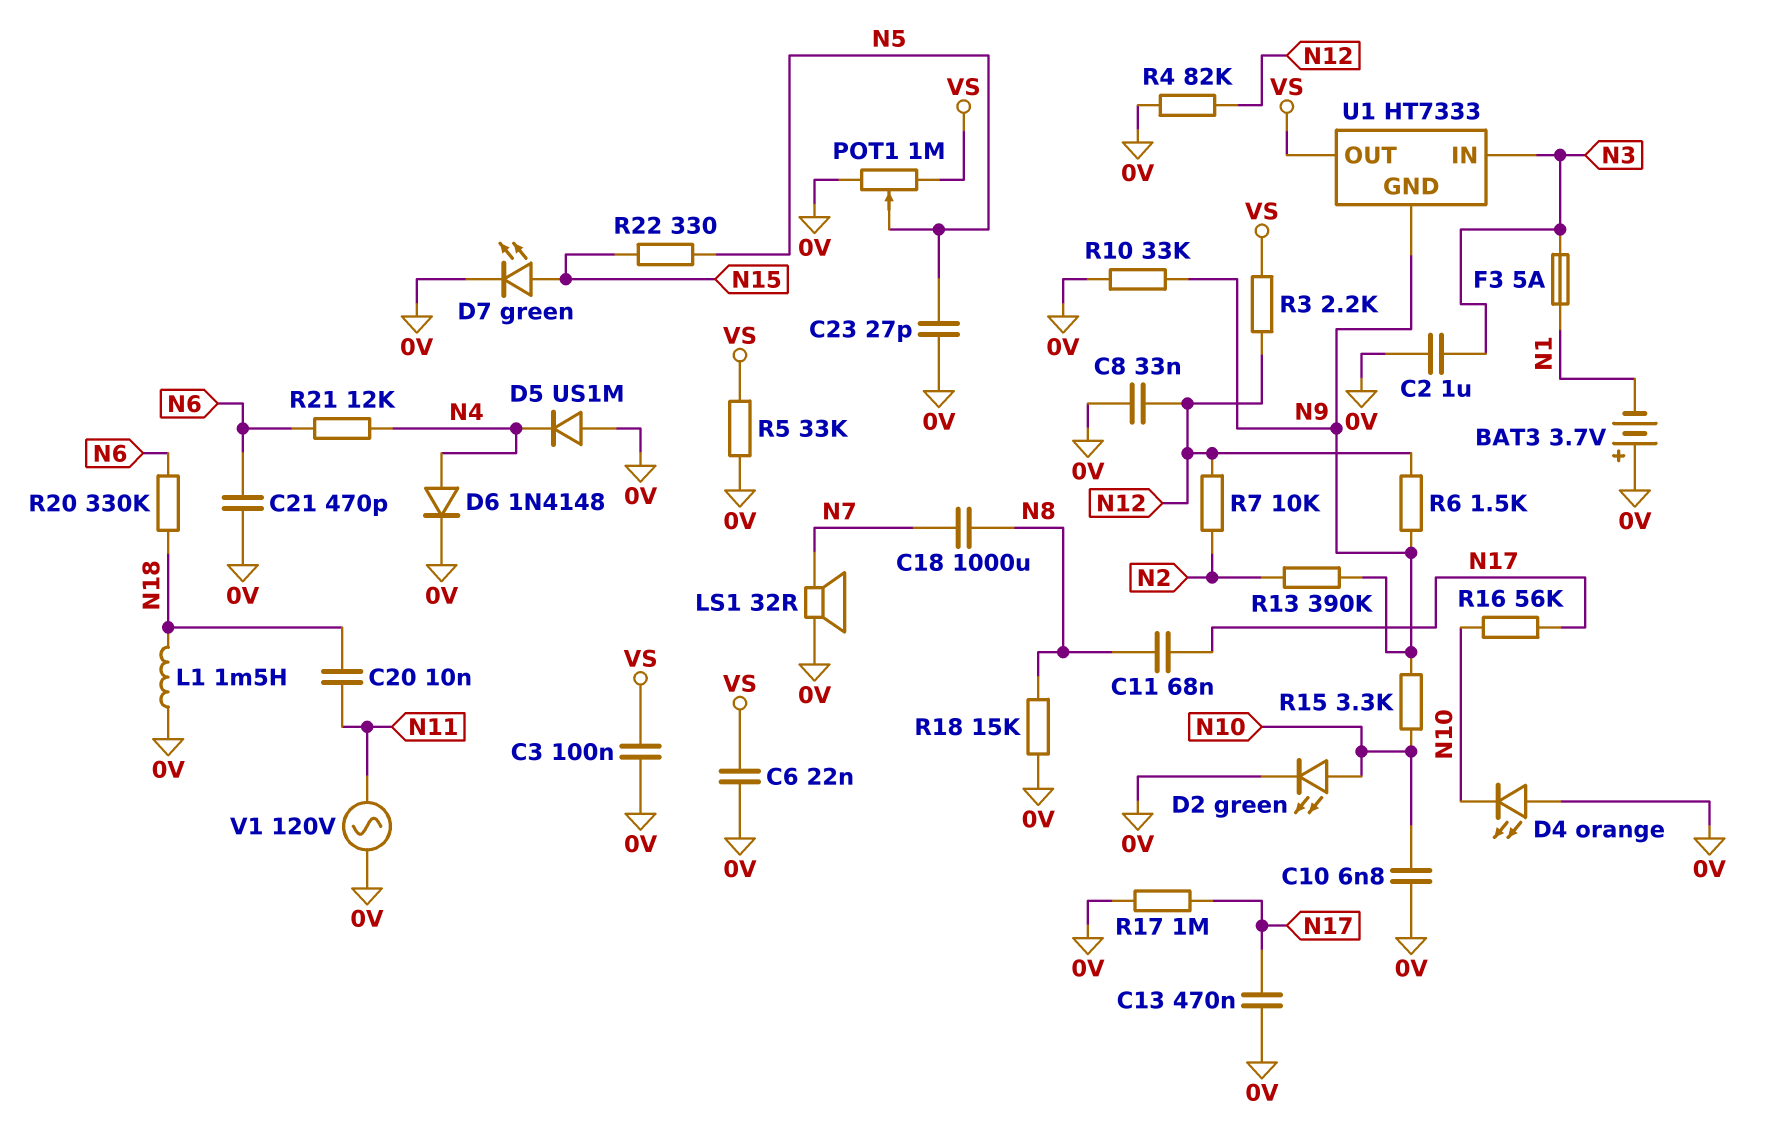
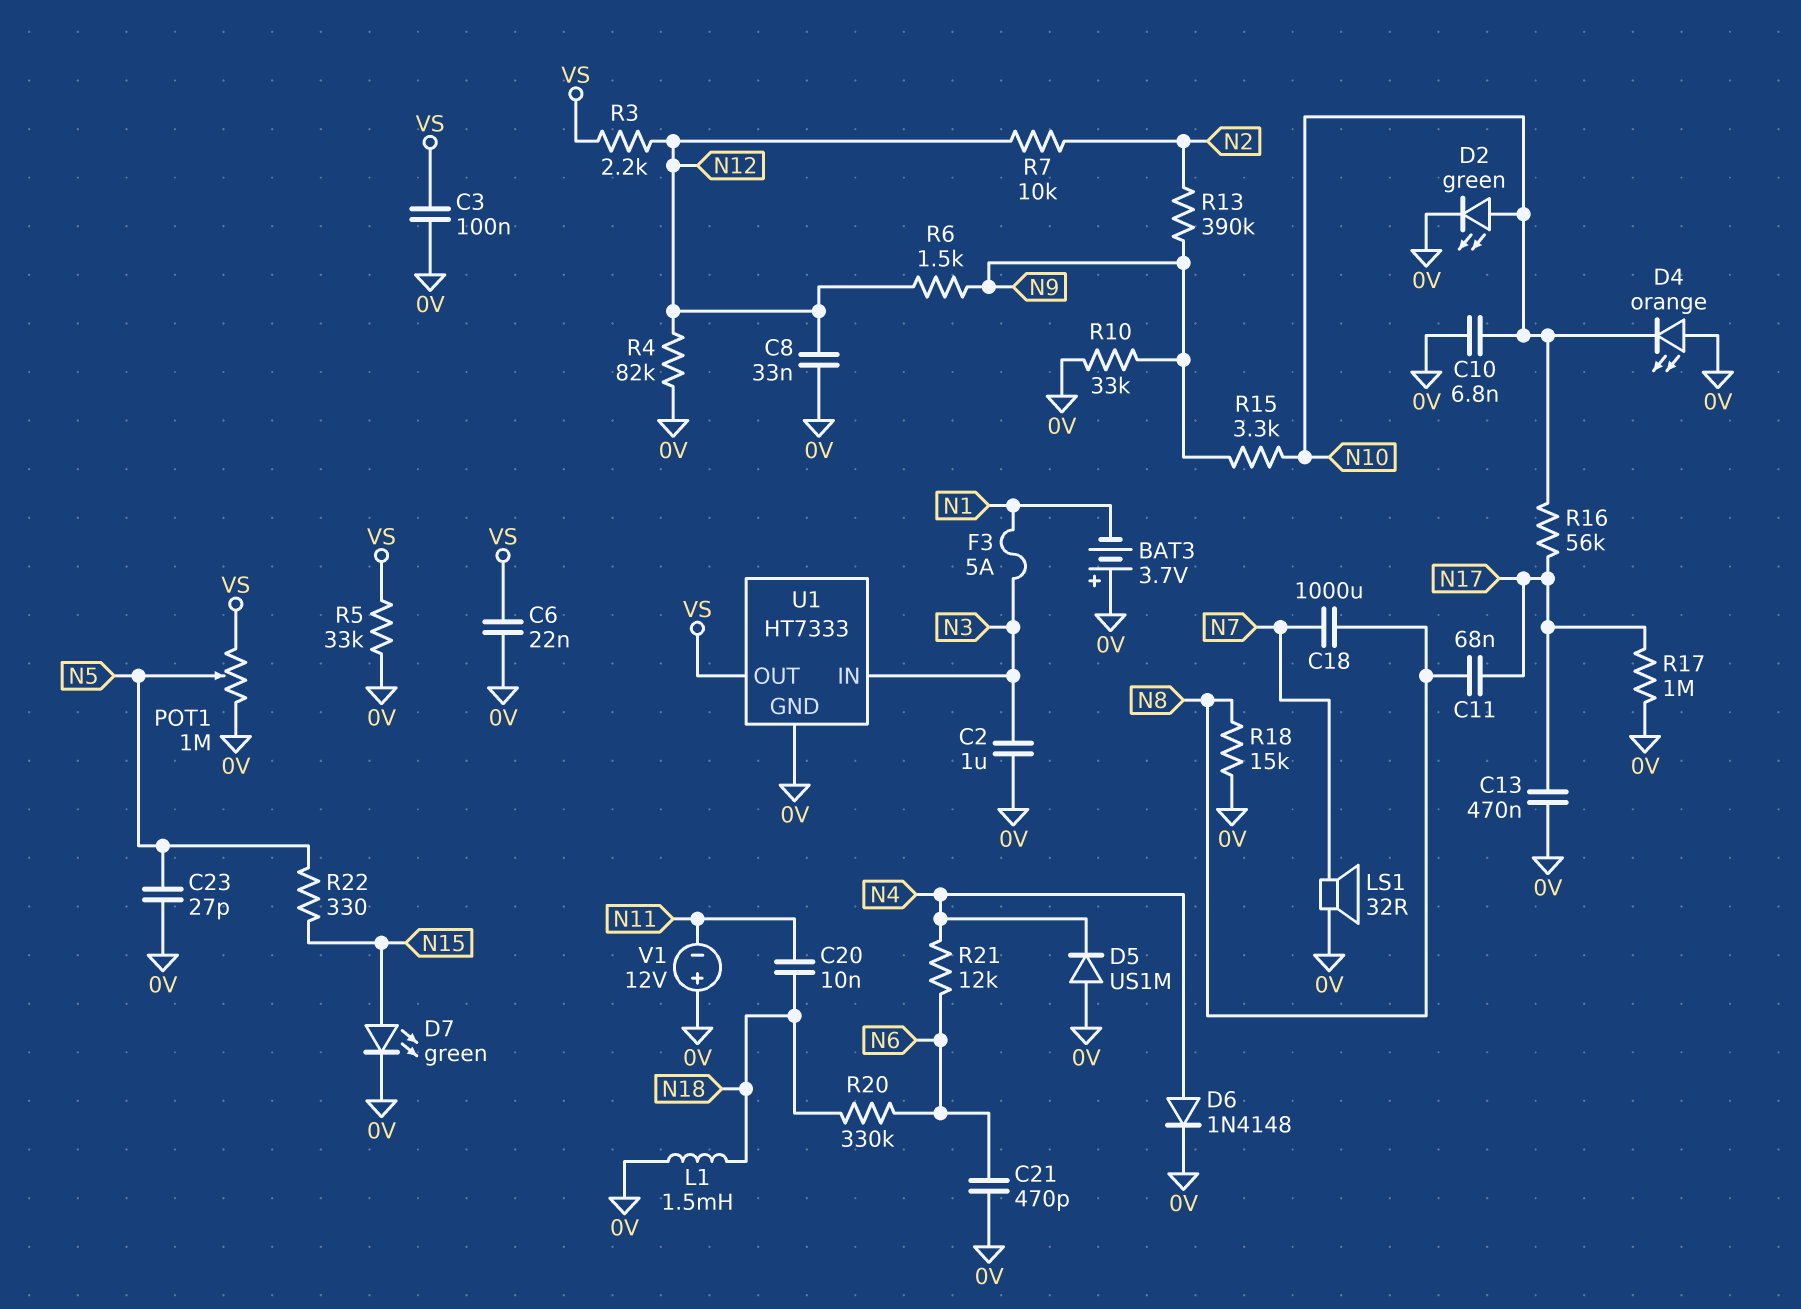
U1 pin GND: N9 -> 0V
V1: AC 120V (0V, N11) -> 12V (plus 0V, minus N11)

